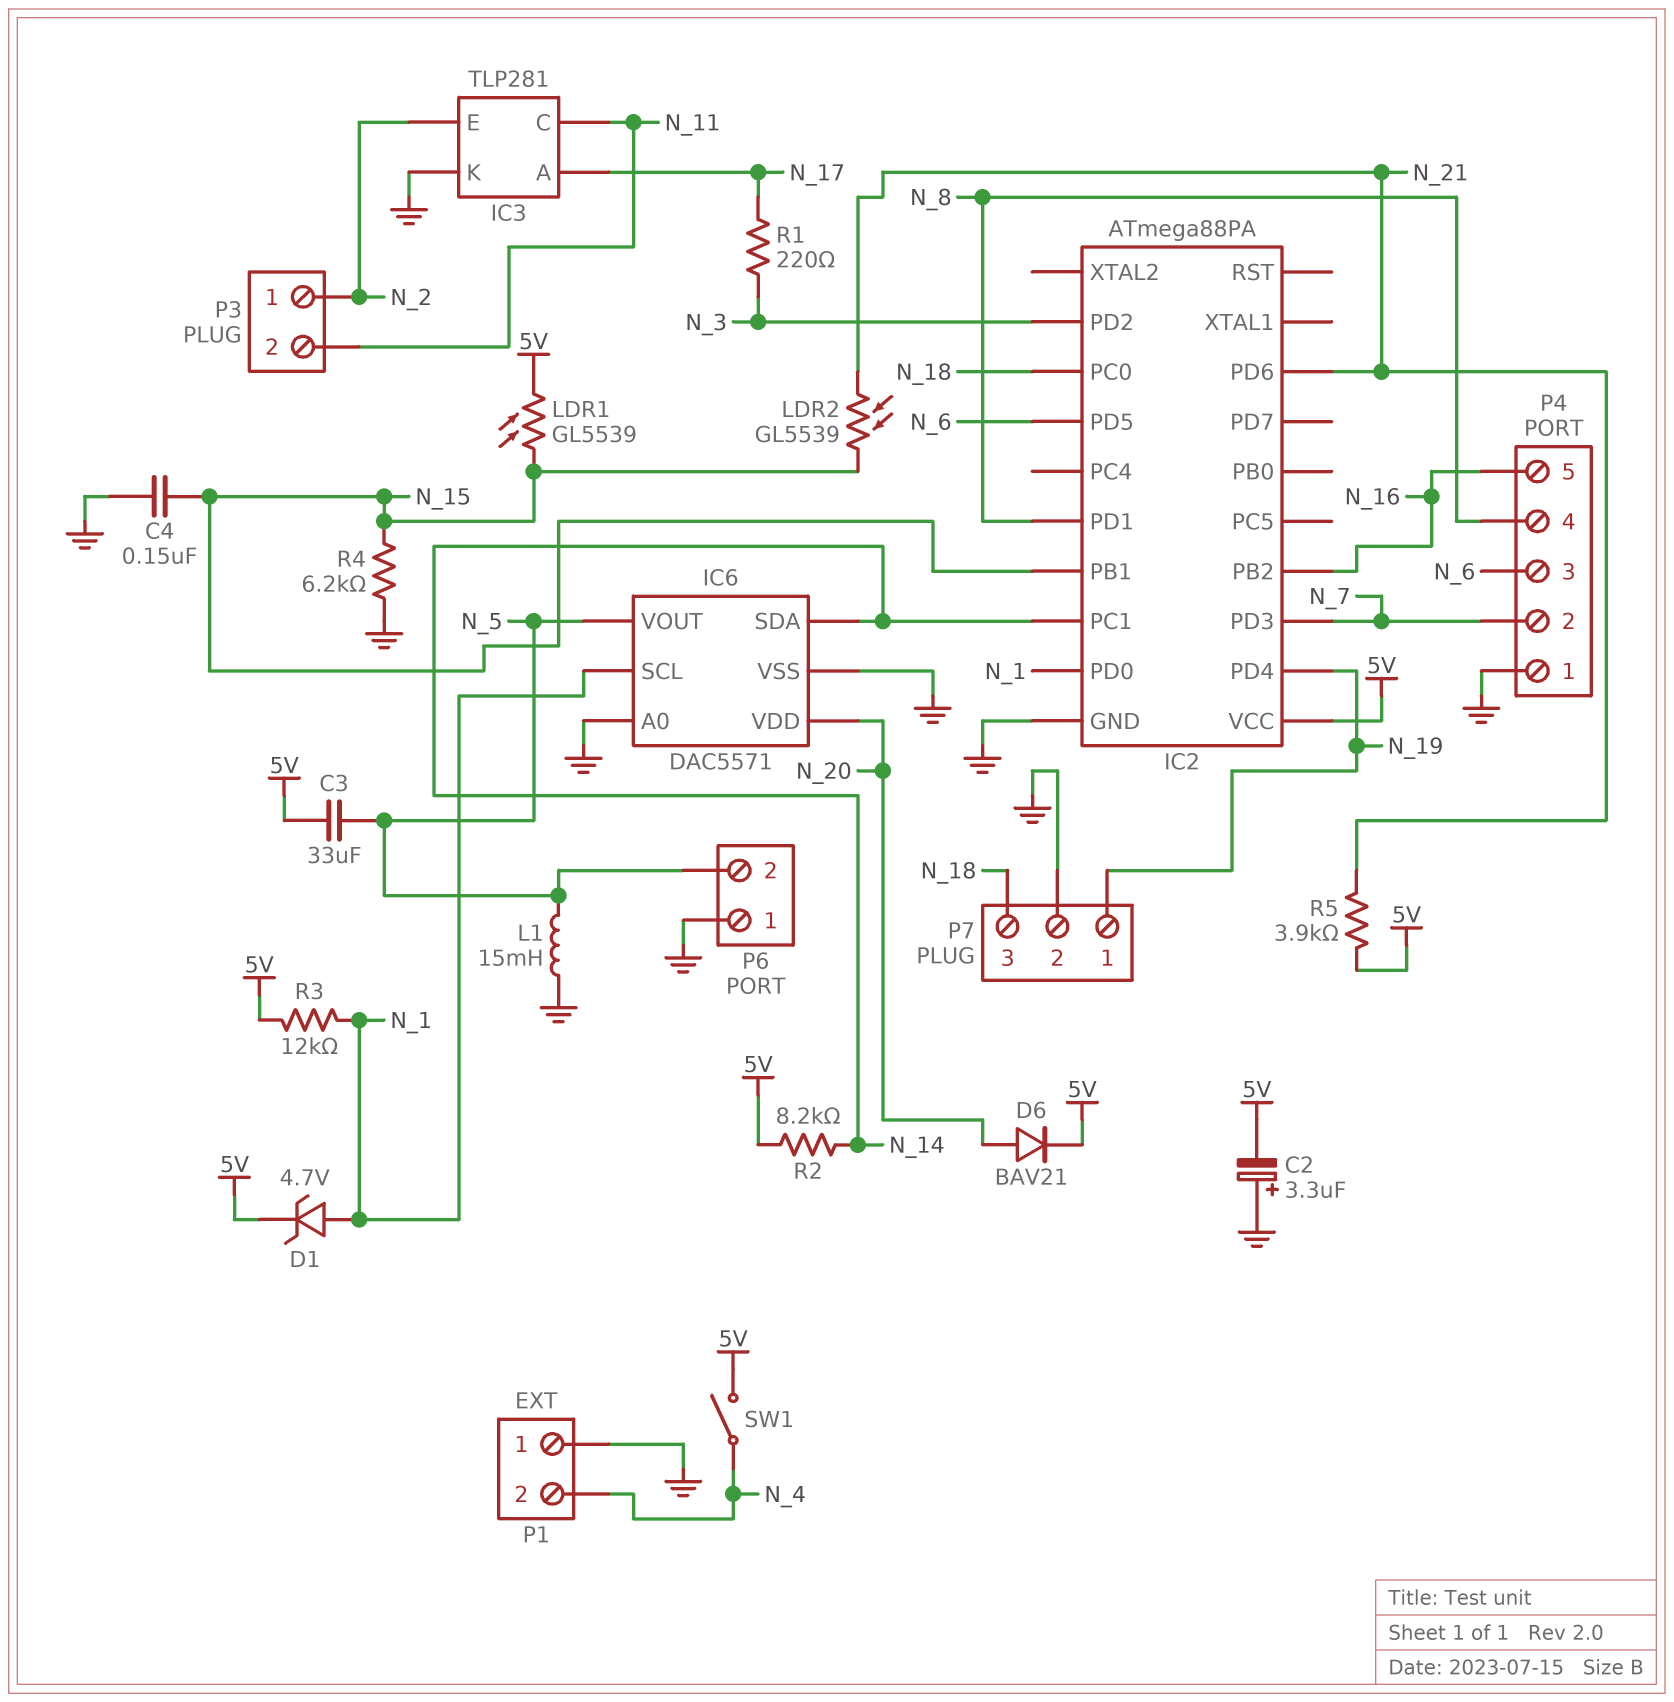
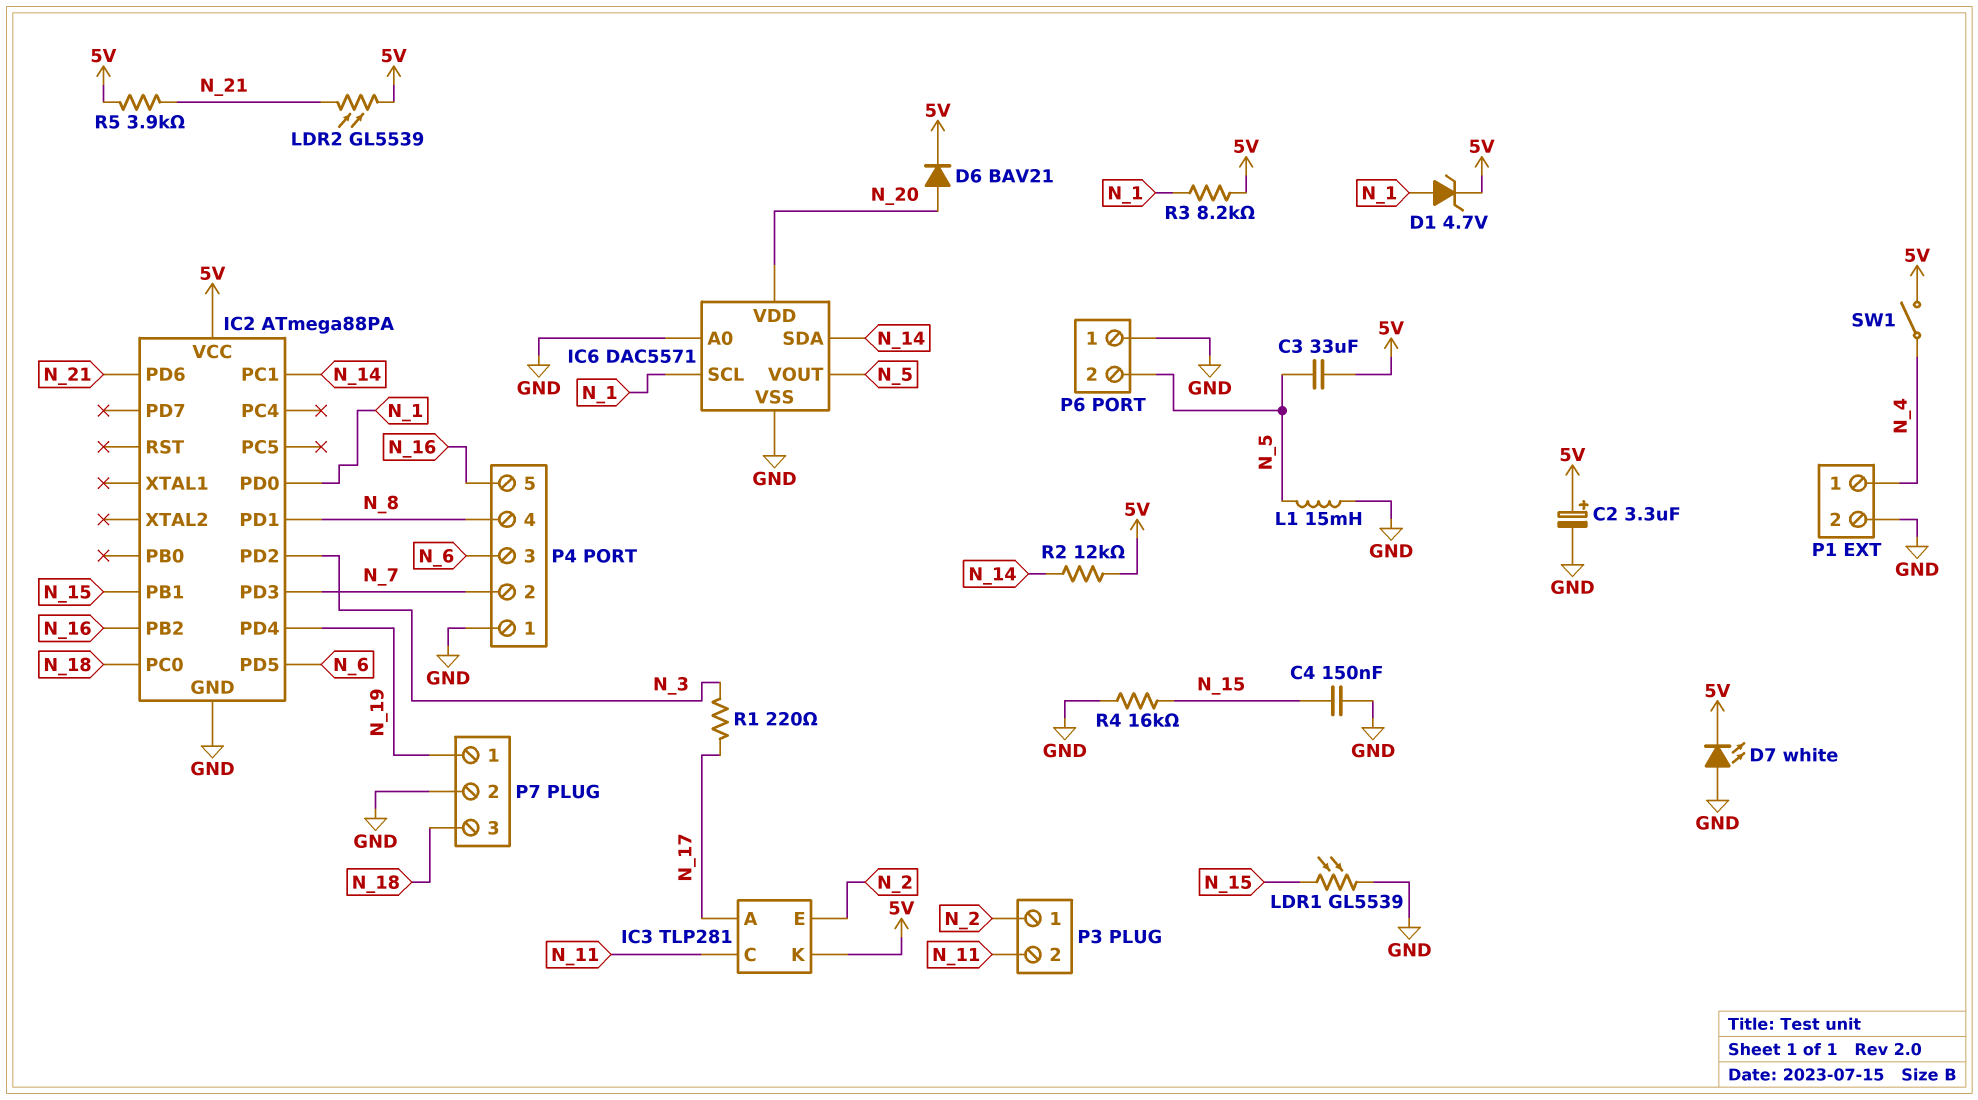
C2: 3.3uF (plus GND, minus 5V) -> 3.3uF (plus 5V, minus GND)
D7: none -> LED white (A GND, K 5V)
IC3 pin K: GND -> 5V
LDR1: GL5539 (5V, N_15) -> GL5539 (GND, N_15)
LDR2: GL5539 (N_15, N_21) -> GL5539 (5V, N_21)
P1 pin 1: GND -> N_4
P1 pin 2: N_4 -> GND
R2: 8.2k (5V, N_14) -> 12k (5V, N_14)
R3: 12k (5V, N_1) -> 8.2k (5V, N_1)
R4: 6.2k (GND, N_15) -> 16k (GND, N_15)

